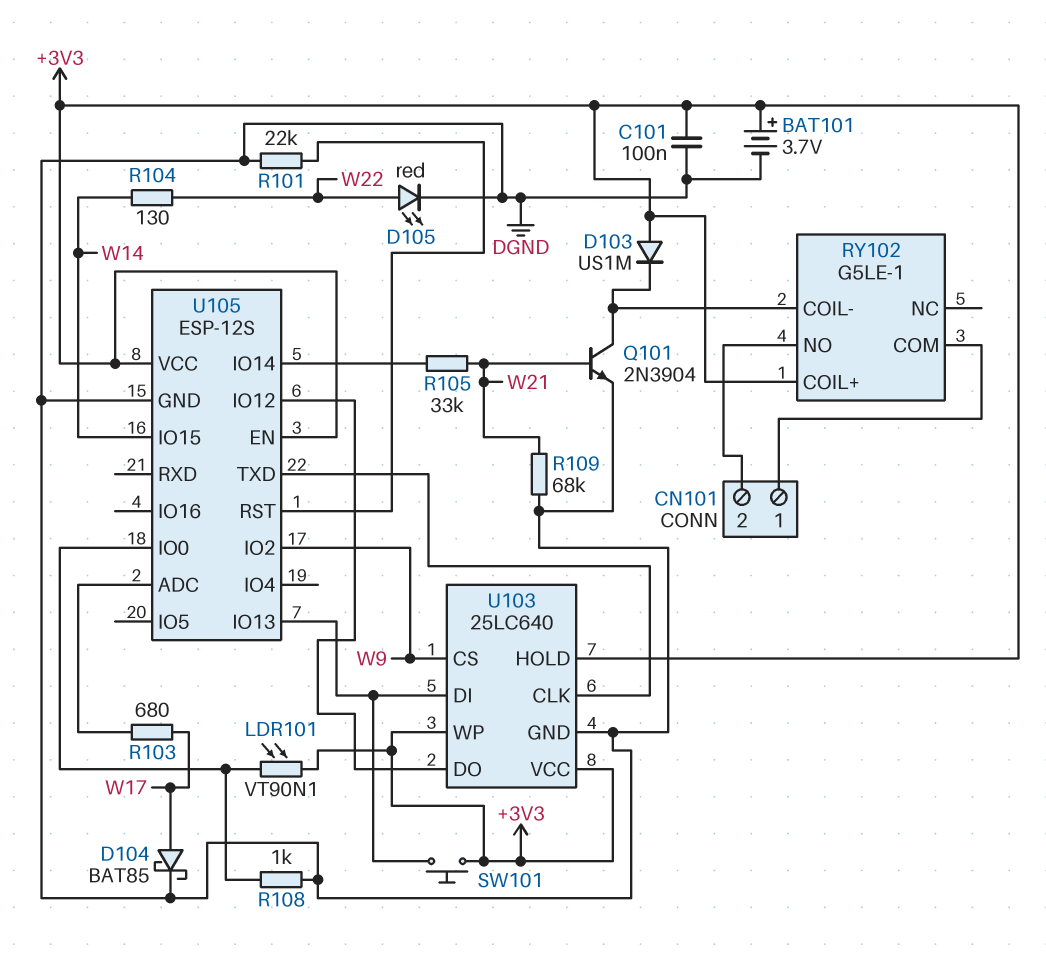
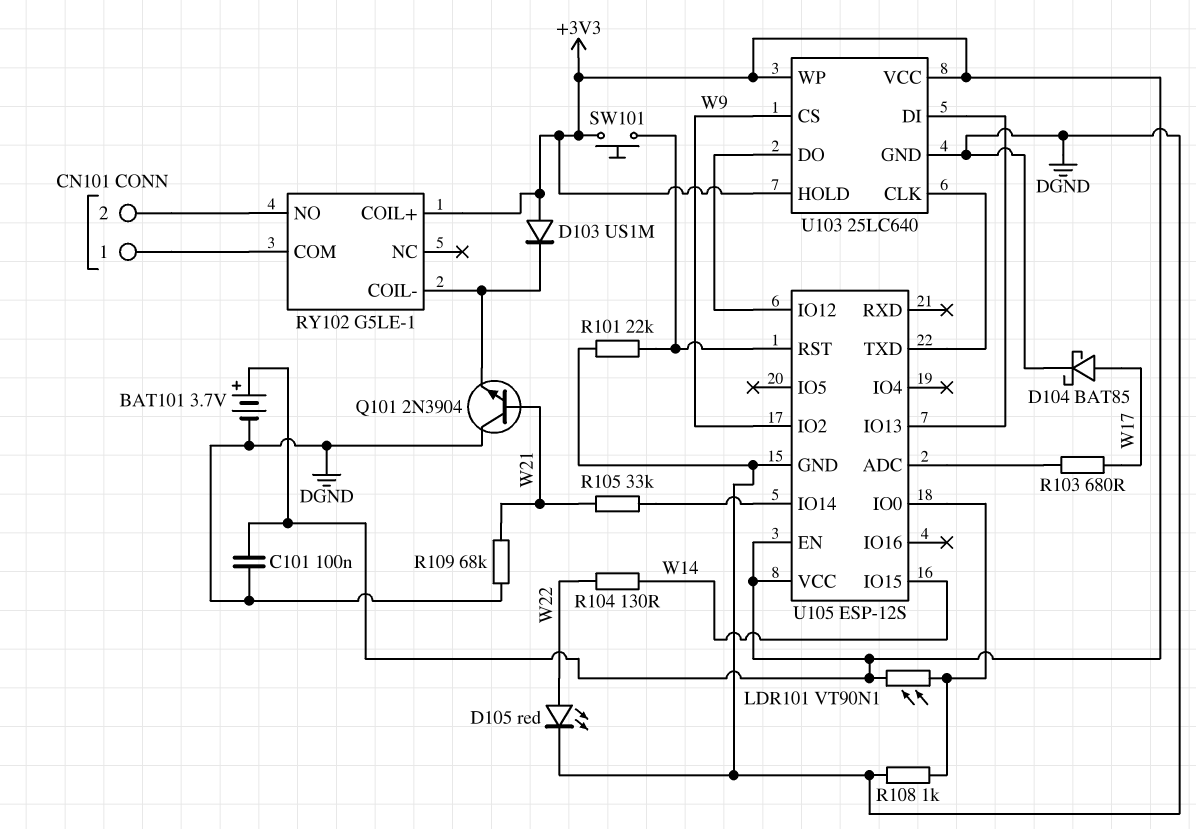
Q101: NPN 2N3904 (B W21, C RY102/COIL-, E DGND) -> NPN 2N3904 (B W21, C DGND, E RY102/COIL-)
SW101: button (+3V3, U103/DI) -> button (+3V3, U105/RST)

